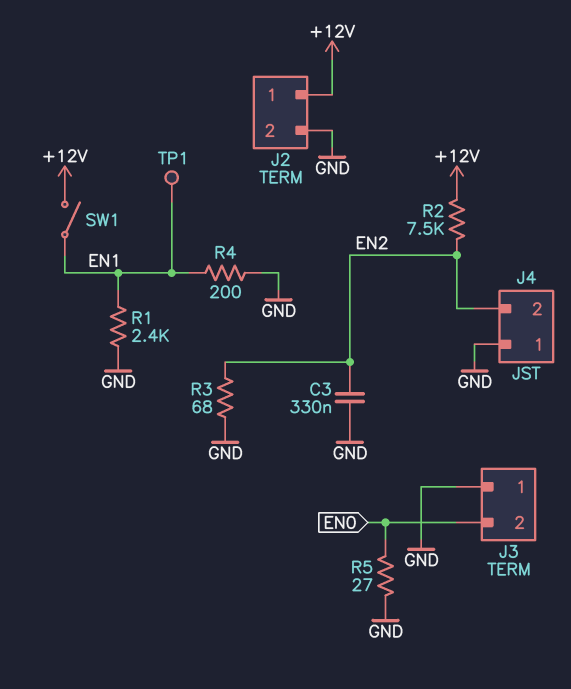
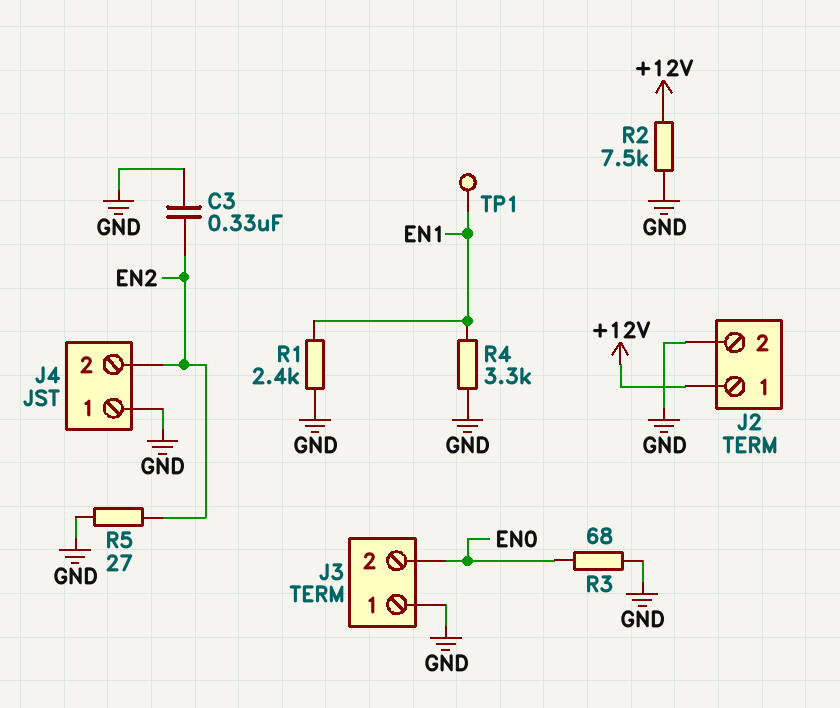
R2: 7.5k (+12V, EN2) -> 7.5k (+12V, GND)
R3: 68 (EN2, GND) -> 68 (EN0, GND)
R4: 200 (EN1, GND) -> 3.3k (EN1, GND)
R5: 27 (EN0, GND) -> 27 (EN2, GND)
SW1: switch (+12V, EN1) -> none

